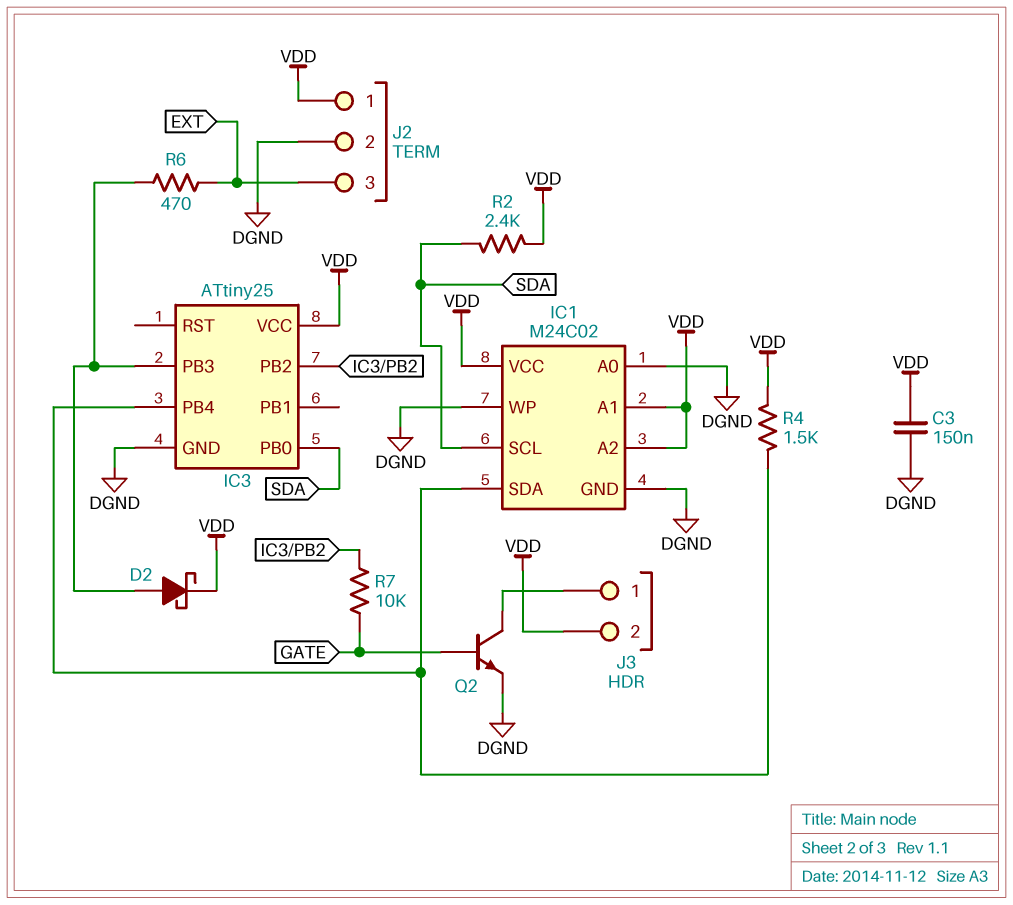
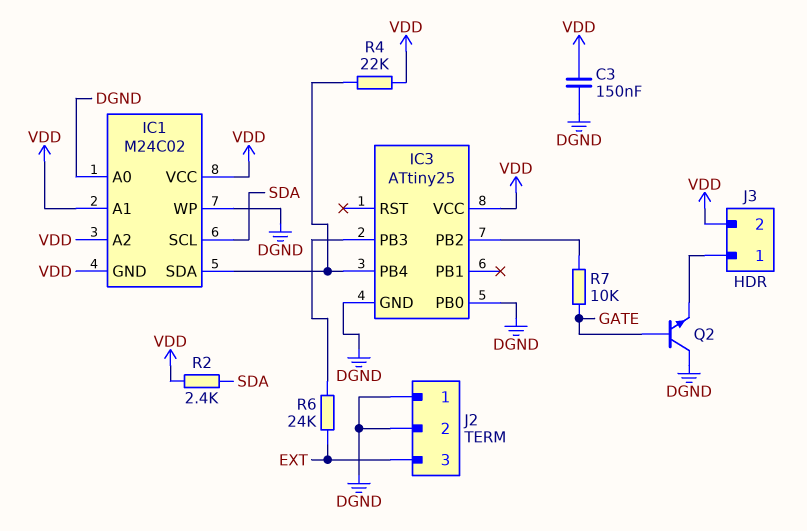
D2: schottky (A IC3/PB3, K VDD) -> none
IC1 pin GND: DGND -> VDD
IC3 pin PB0: SDA -> DGND
J2 pin 1: VDD -> DGND
Q2: NPN (B GATE, C J3/1, E DGND) -> NPN (B GATE, C DGND, E J3/1)
R4: 1.5k (IC1/SDA, VDD) -> 22k (IC1/SDA, VDD)
R6: 470 (EXT, IC3/PB3) -> 24k (EXT, IC3/PB3)

